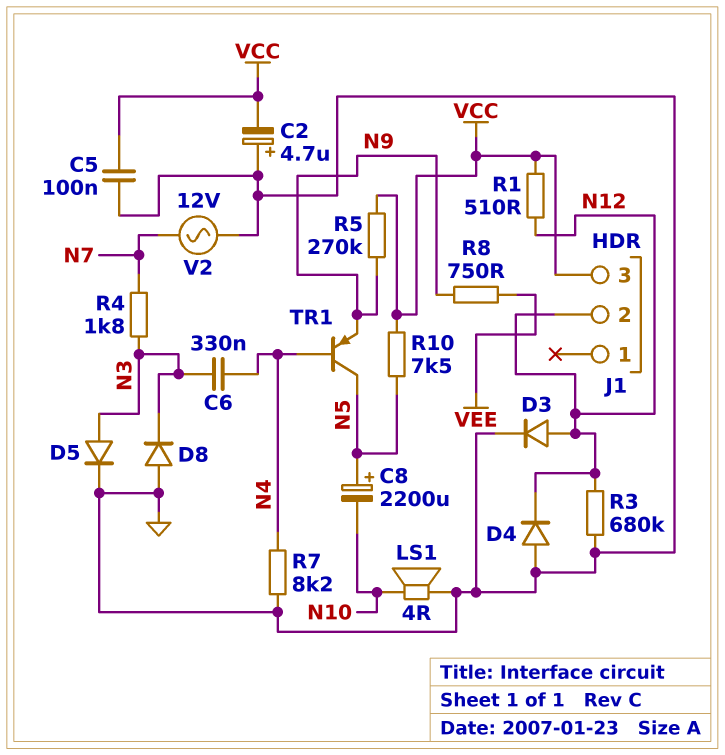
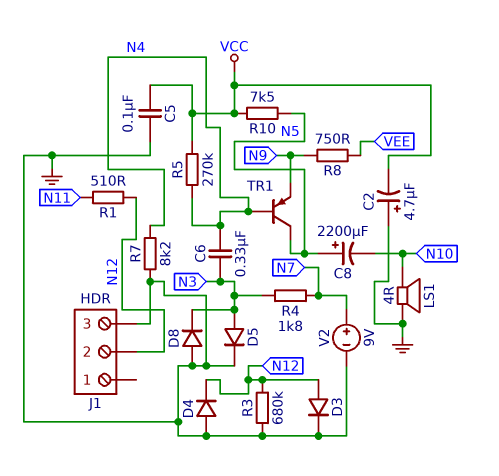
J1 pin 3: VCC -> GND
R1: 510 (N12, VCC) -> 510 (N11, N12)
R5: 270k (N9, VCC) -> 270k (N4, VCC)
V2: AC 12V (GND, N7) -> 9V (plus N7, minus GND)

